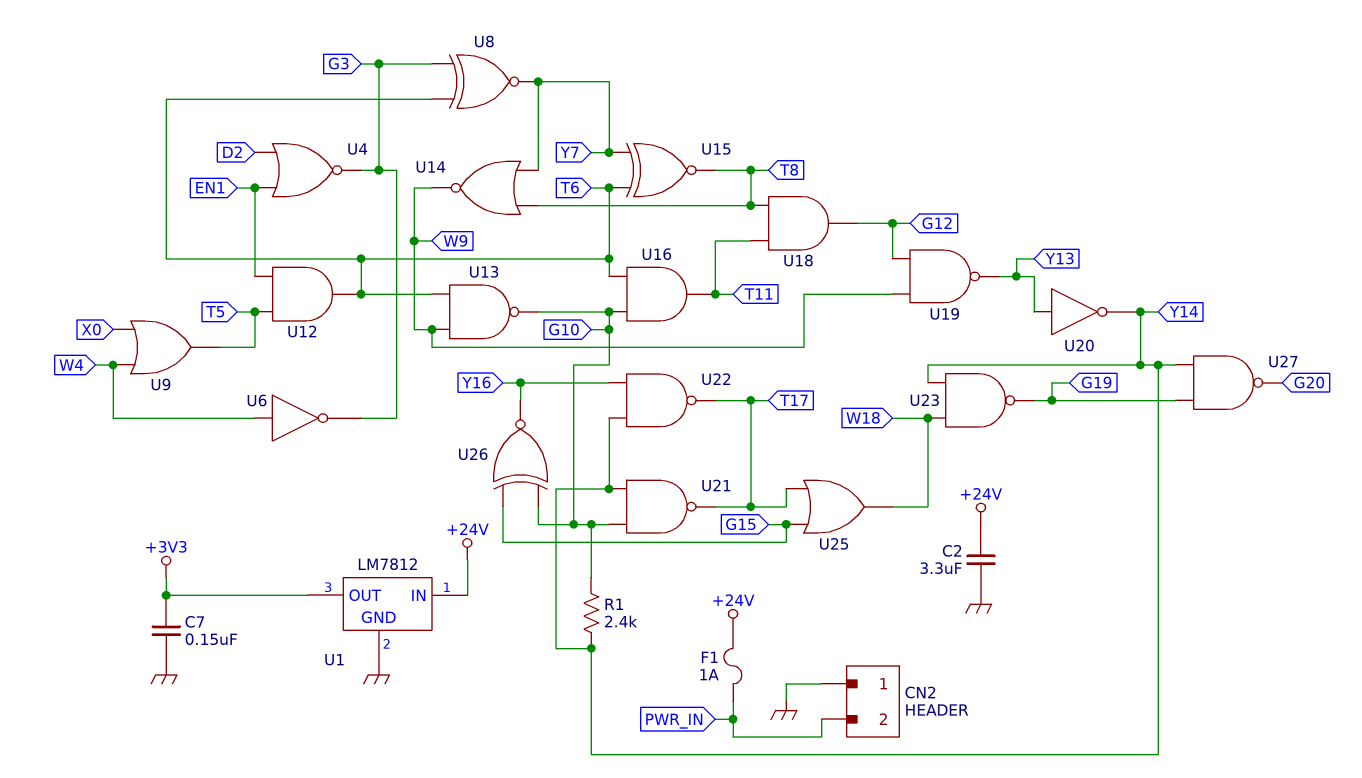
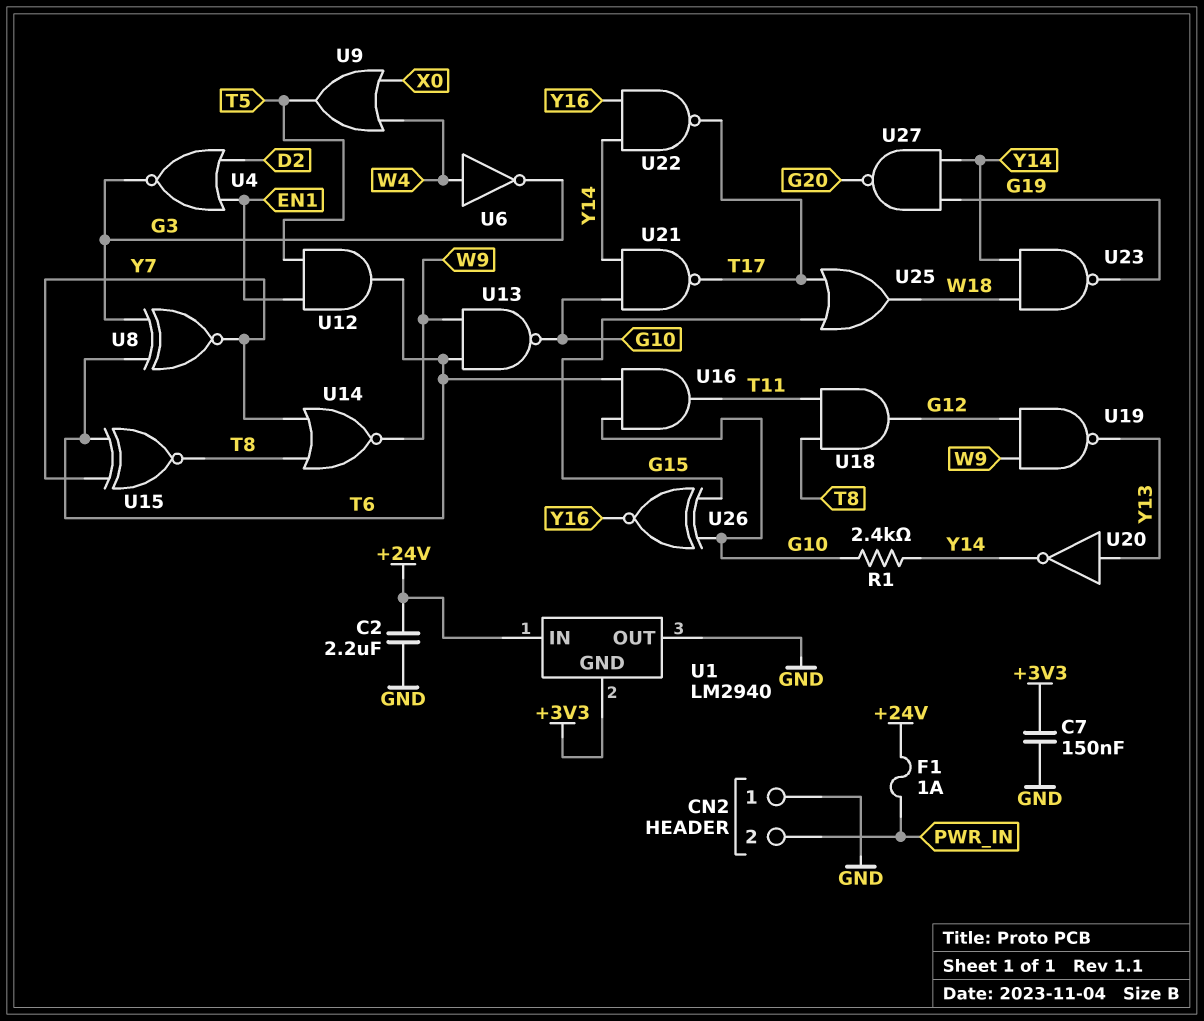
C2: 3.3uF (+24V, GND) -> 2.2uF (+24V, GND)
U1: LM7812 -> LM2940
U1 pin GND: GND -> +3V3
U1 pin OUT: +3V3 -> GND

